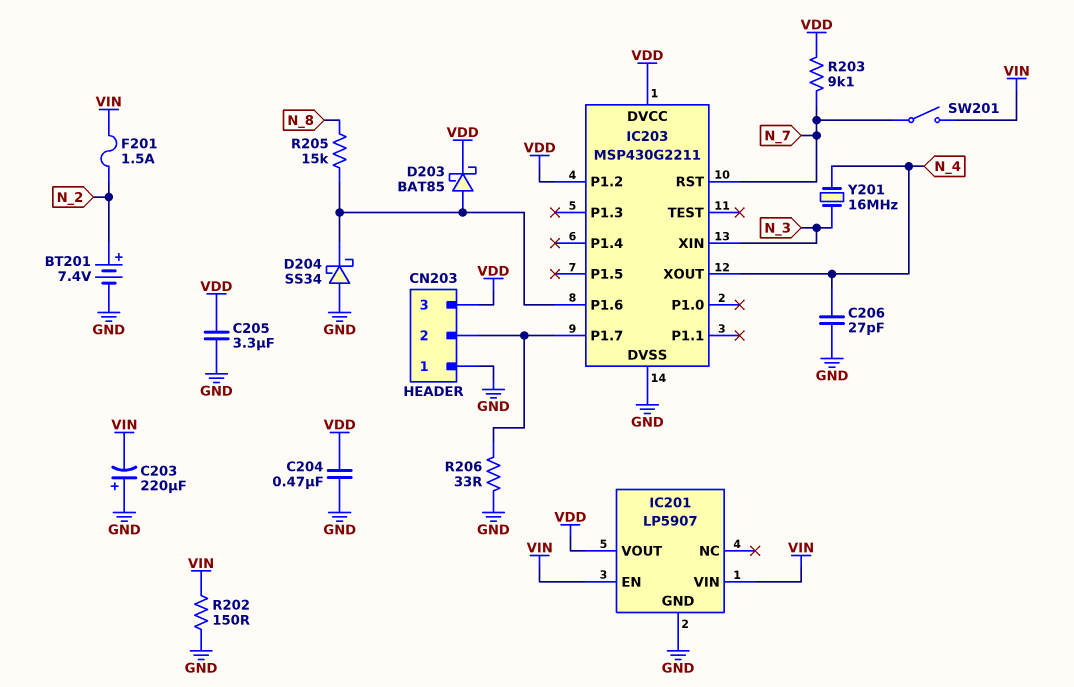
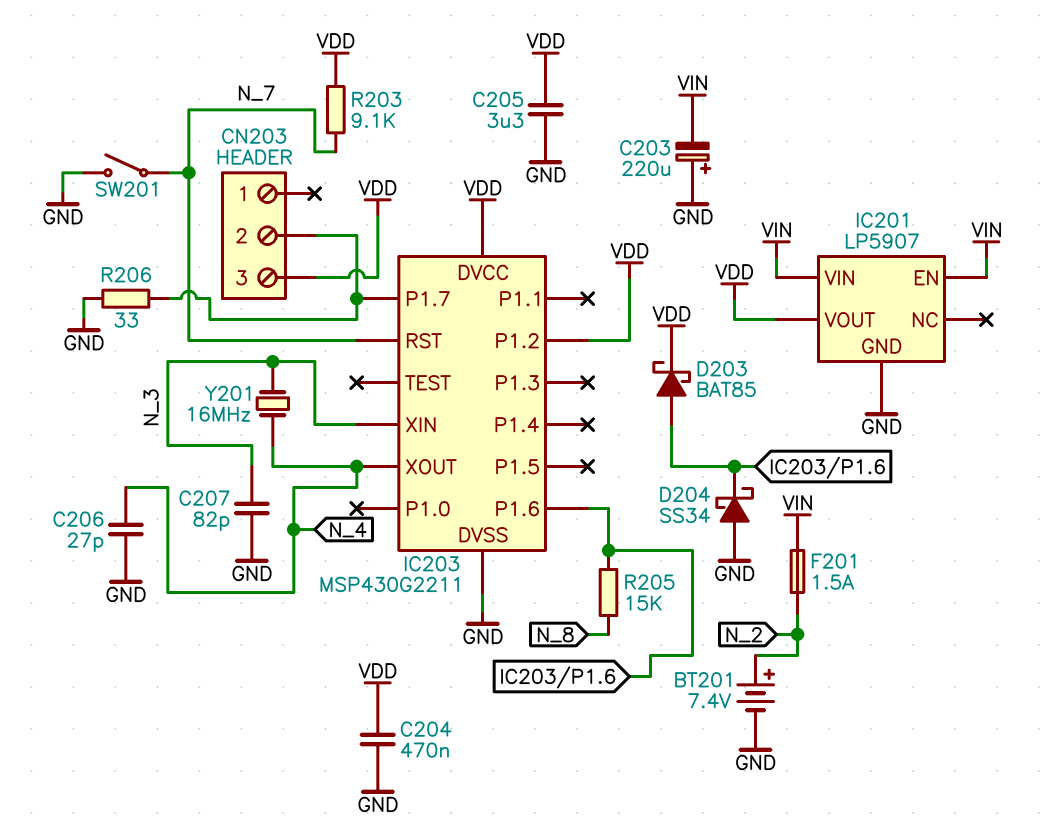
C207: none -> 82pF (GND, N_3)
CN203 pin 1: GND -> none
R202: 150 (GND, VIN) -> none
SW201: switch (N_7, VIN) -> switch (GND, N_7)

